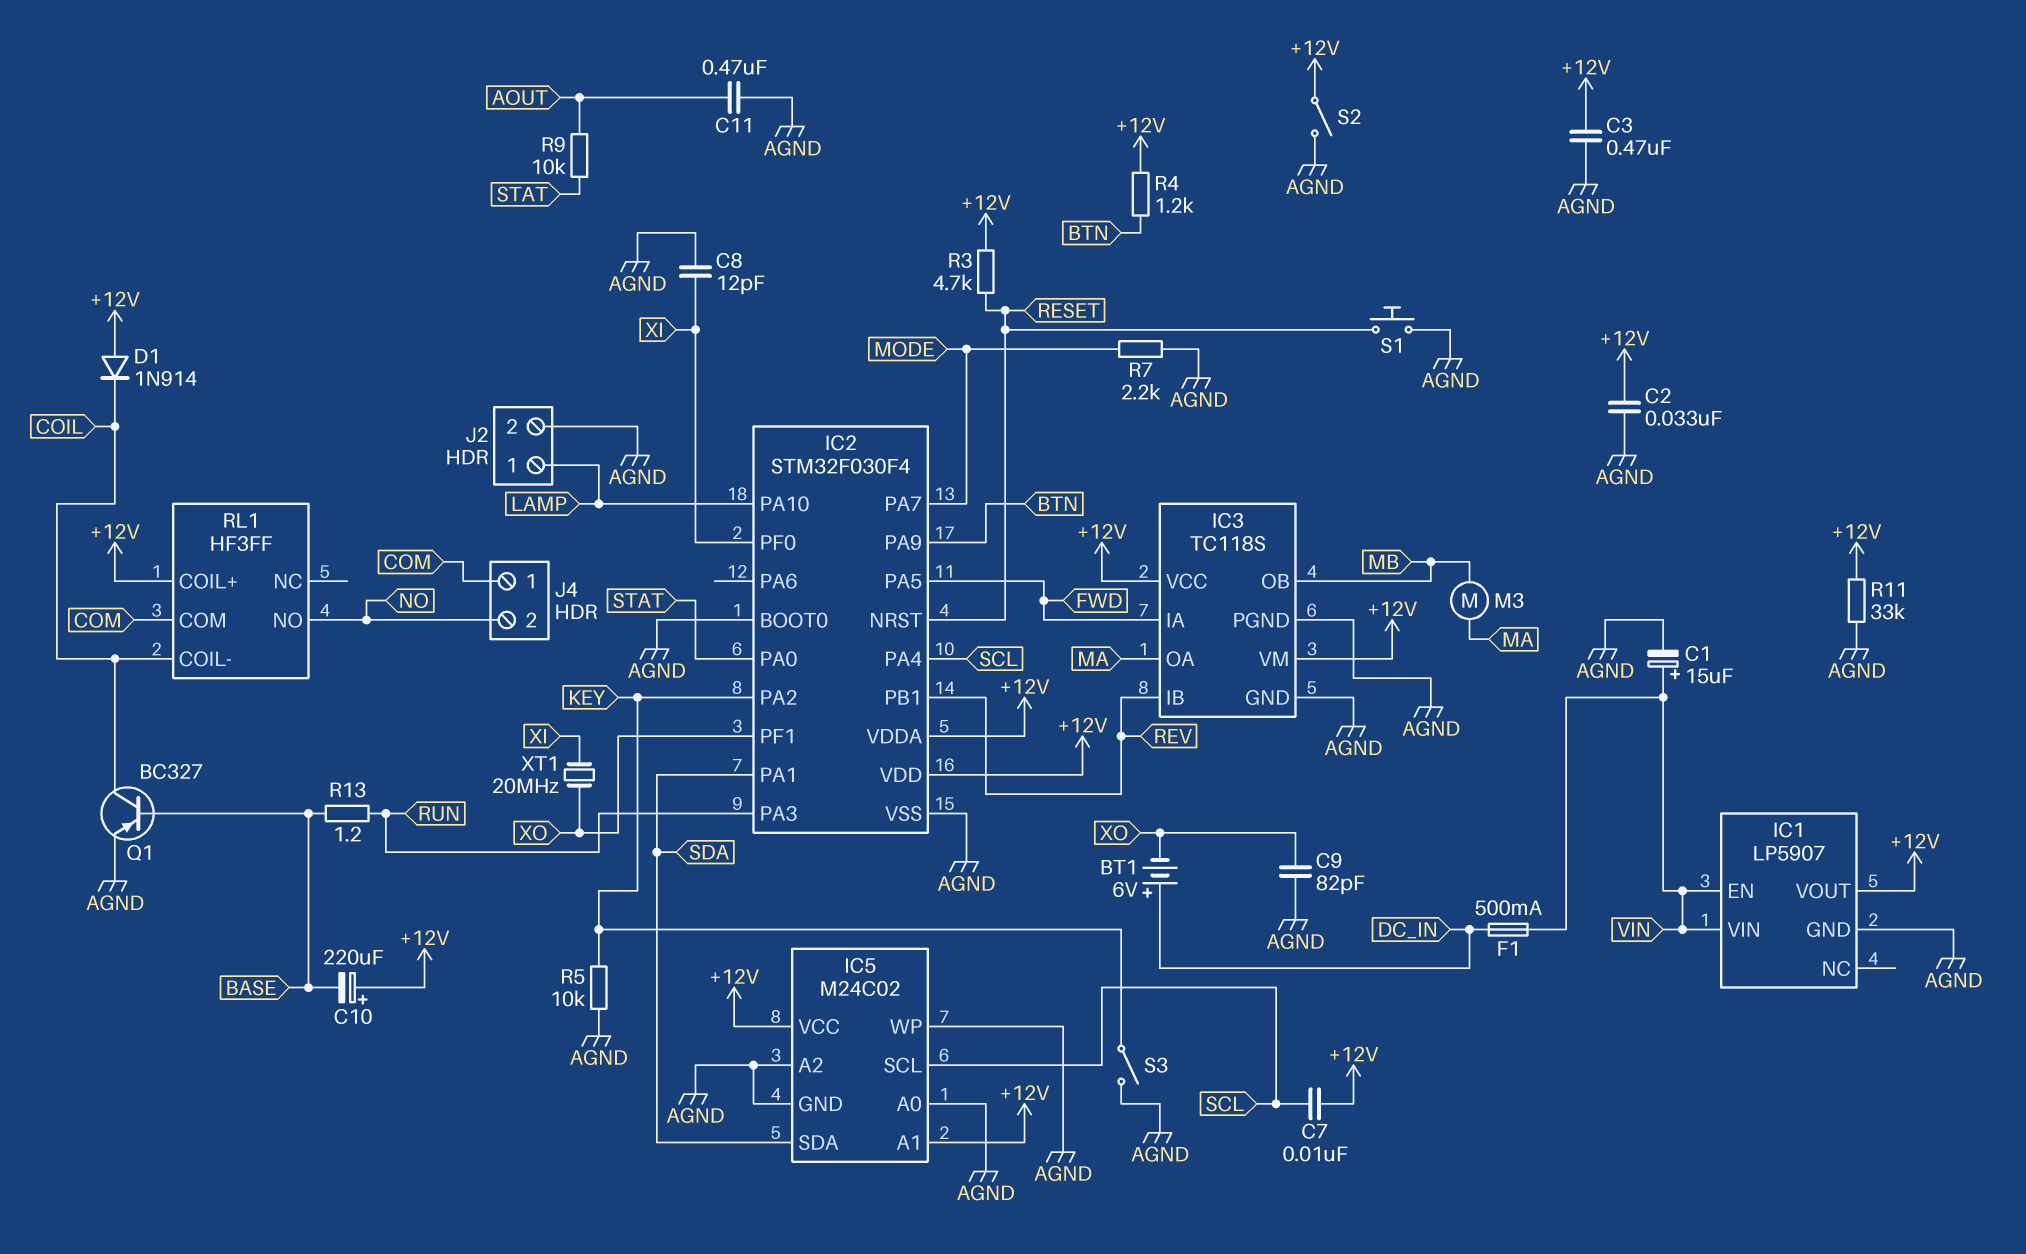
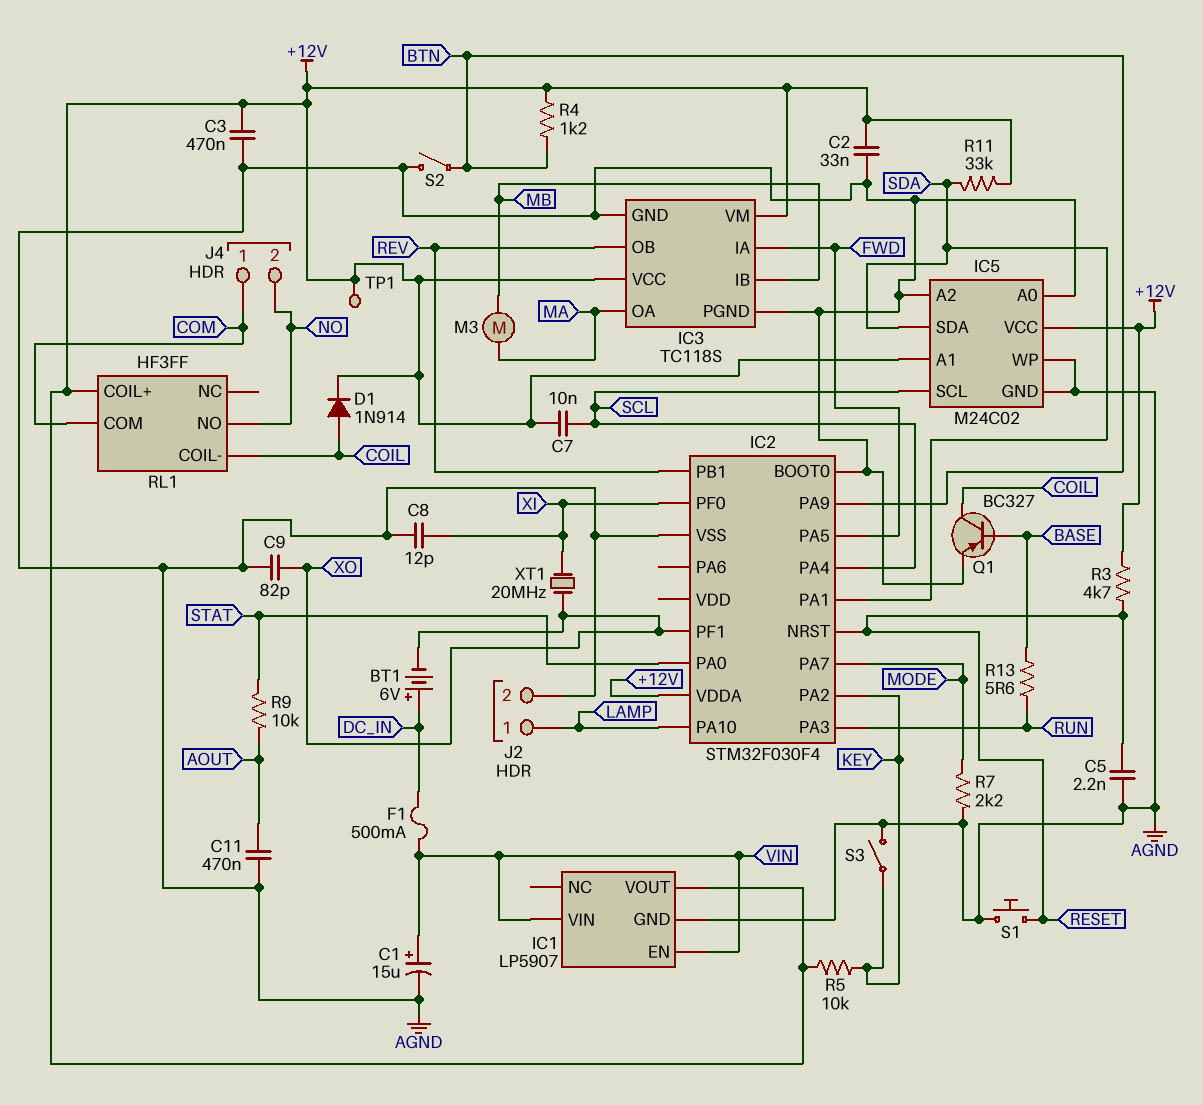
C5: none -> 2.2nF (AGND, RESET)
C10: 220uF (plus +12V, minus BASE) -> none
D1: diode 1N914 (A +12V, K COIL) -> diode 1N914 (A COIL, K +12V)
IC2 pin VDD: +12V -> none
IC3 pin IB: REV -> MB
IC3 pin OB: MB -> REV
R5: 10k (AGND, KEY) -> 10k (+12V, KEY)
R11: 33k (+12V, AGND) -> 33k (+12V, SDA)
R13: 1.2 (BASE, RUN) -> 5.6 (BASE, RUN)
S2: switch (+12V, AGND) -> switch (AGND, BTN)
TP1: none -> test point (+12V)

